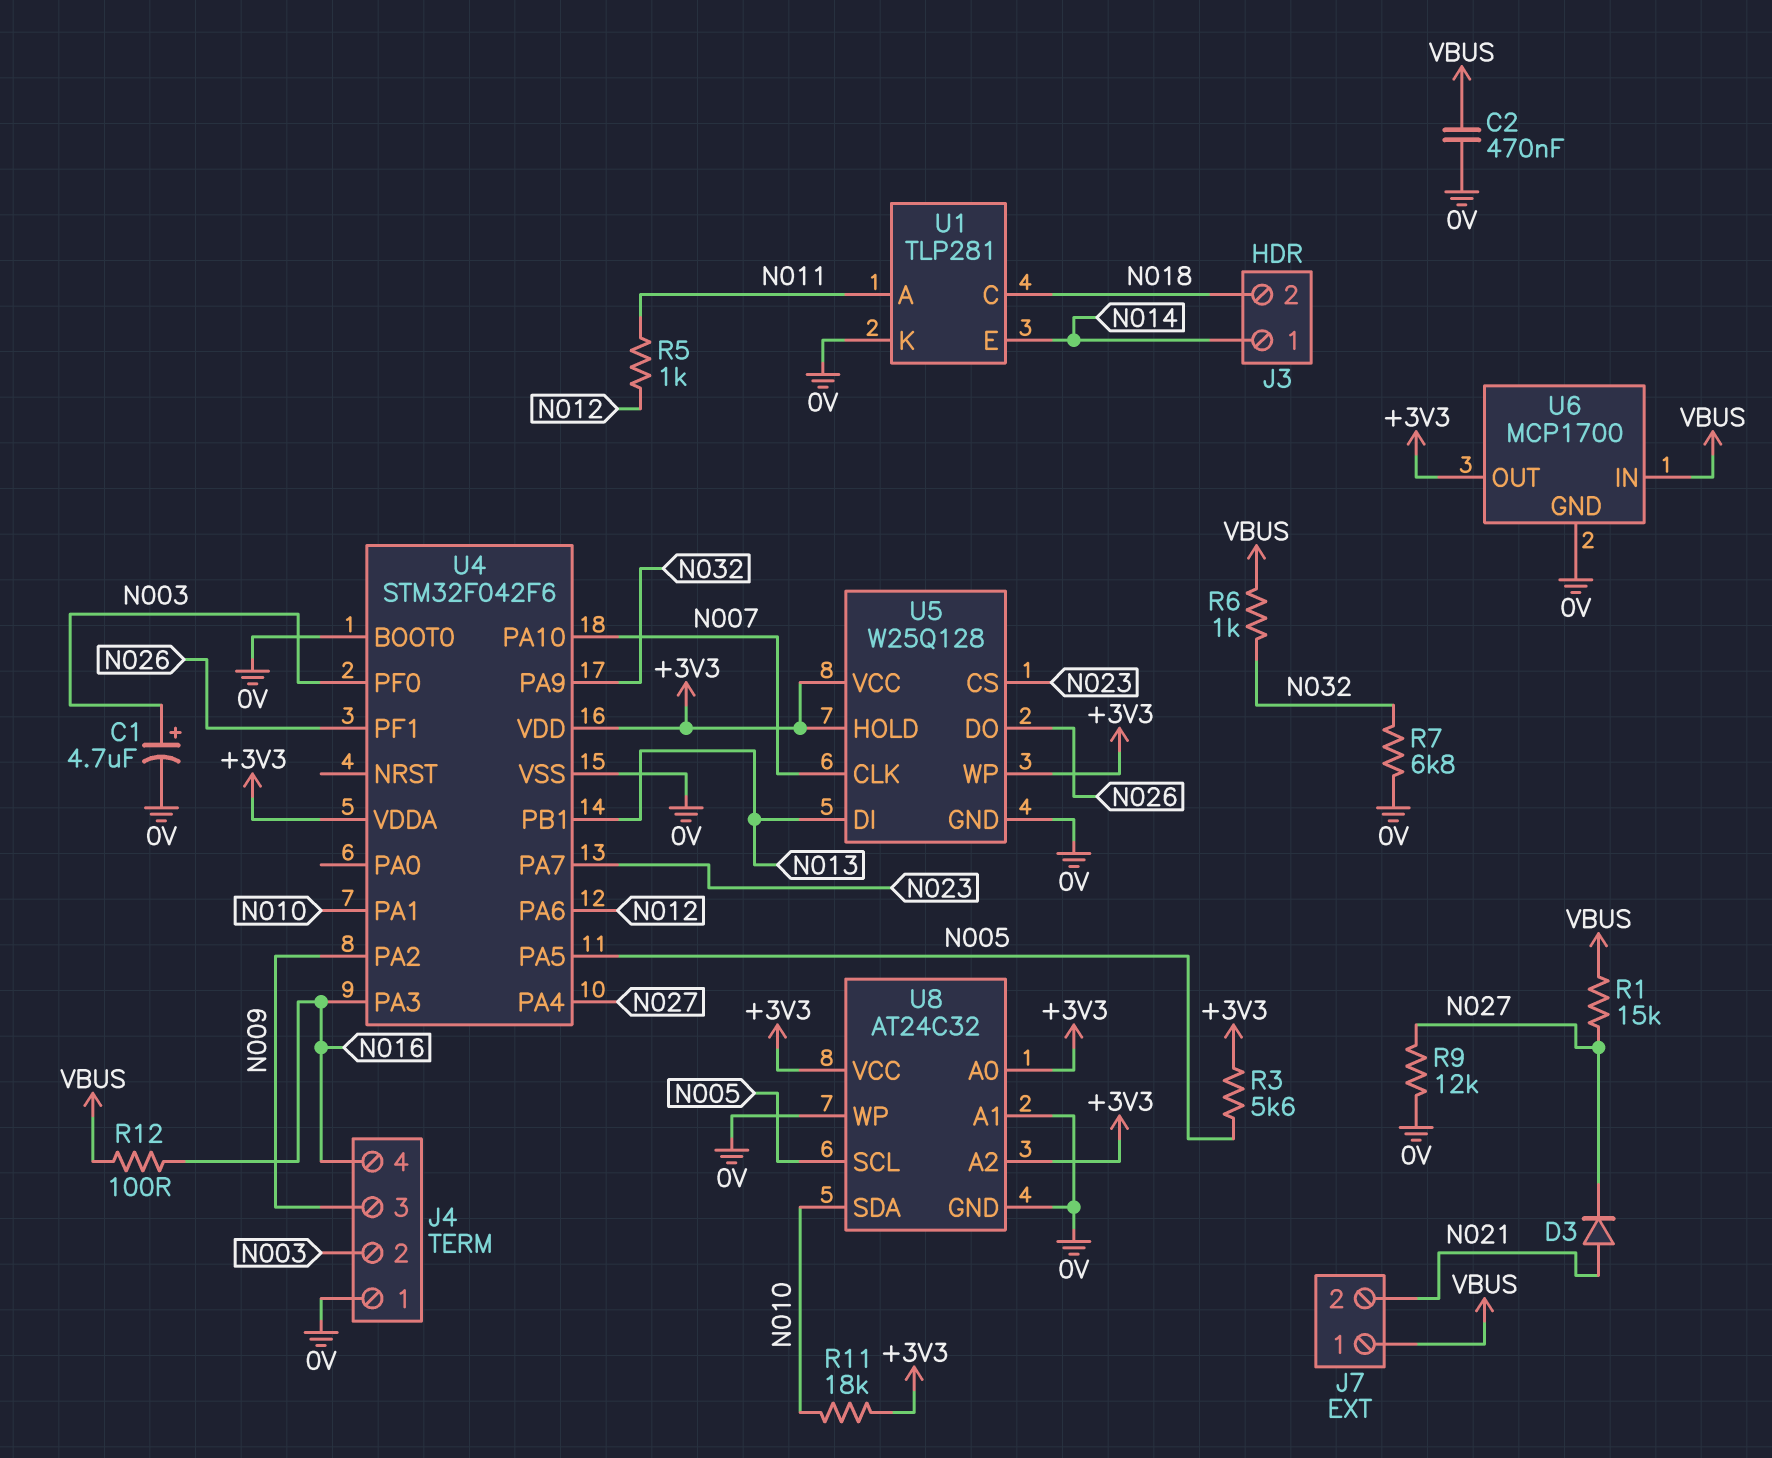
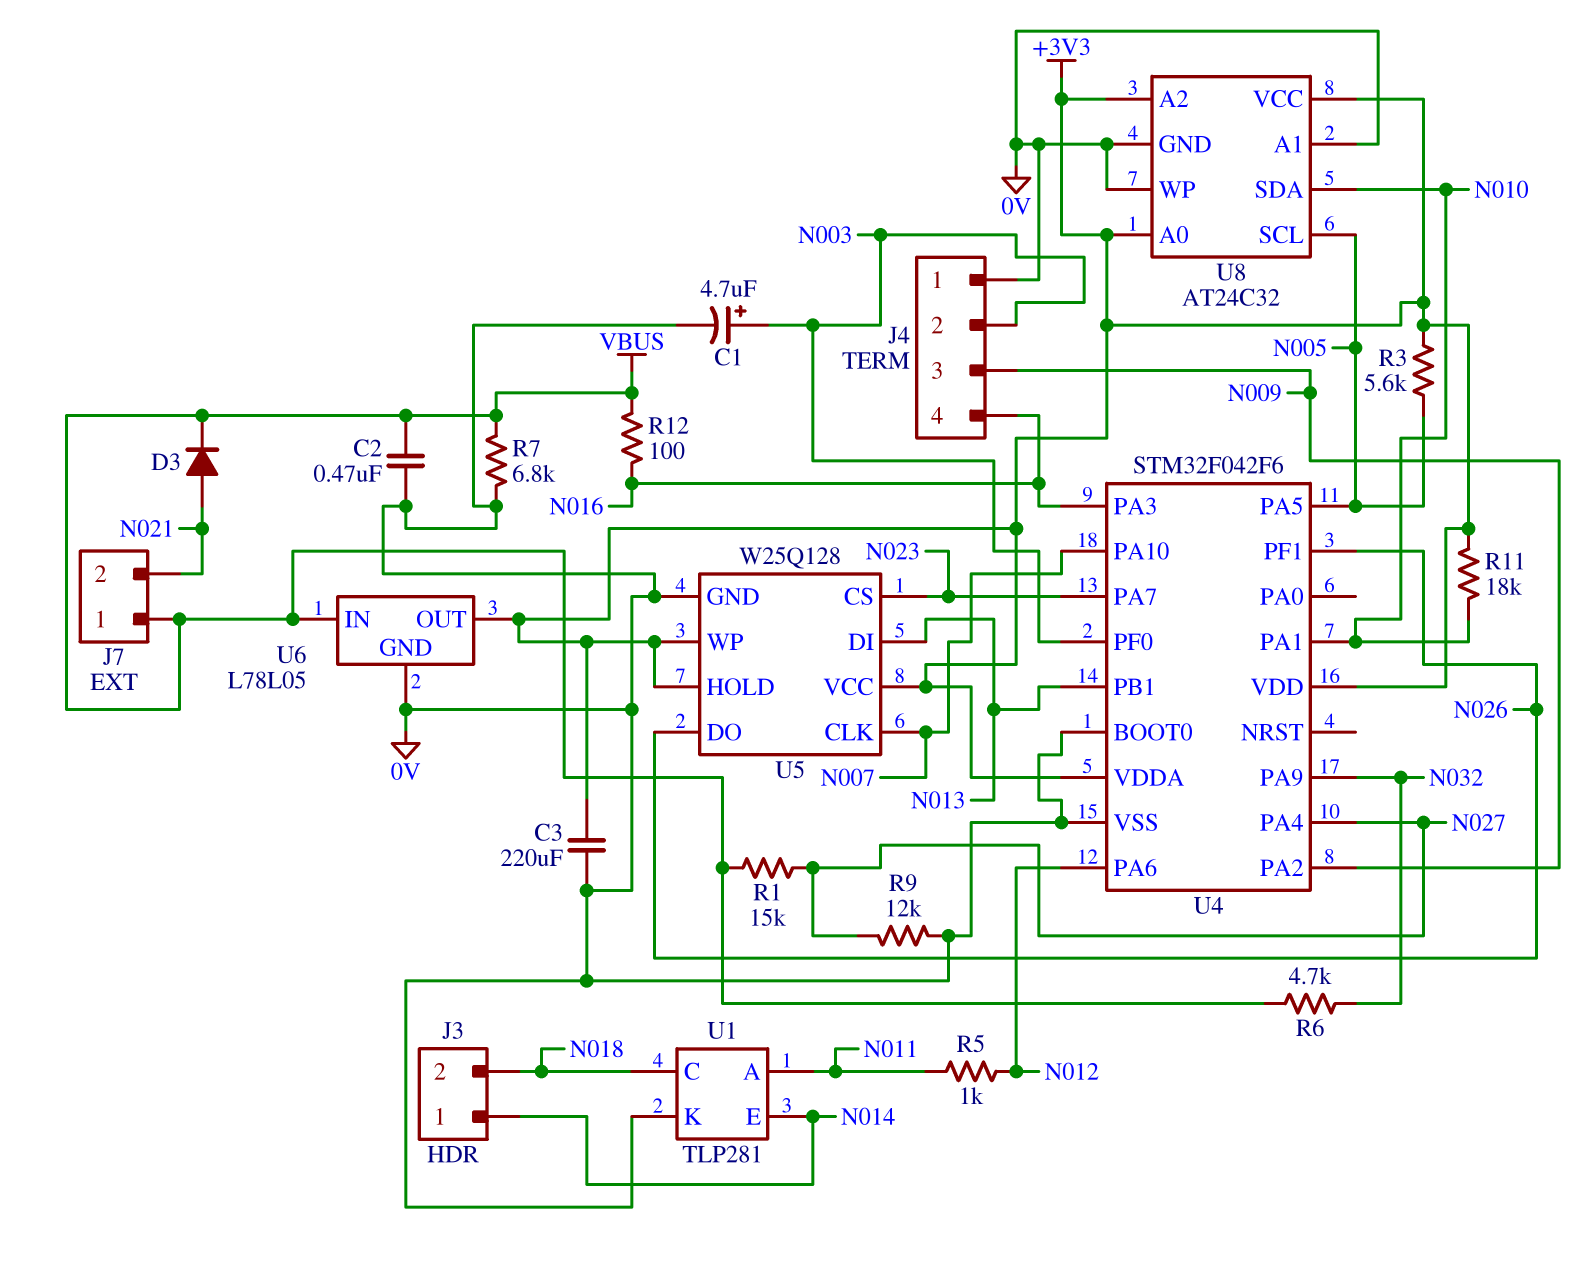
C3: none -> 220uF (+3V3, 0V)
D3: diode (A N021, K N027) -> diode (A N021, K VBUS)
R6: 1k (N032, VBUS) -> 4.7k (N032, VBUS)
R7: 6.8k (0V, N032) -> 6.8k (0V, VBUS)
U6: MCP1700 -> L78L05

